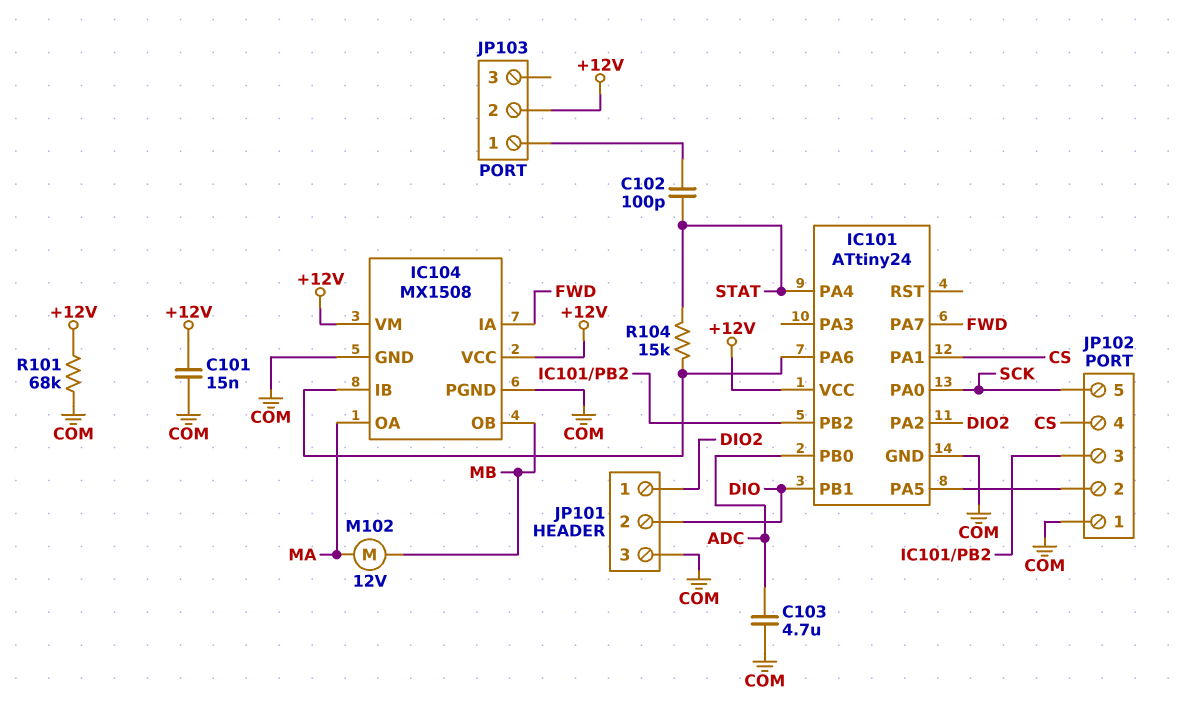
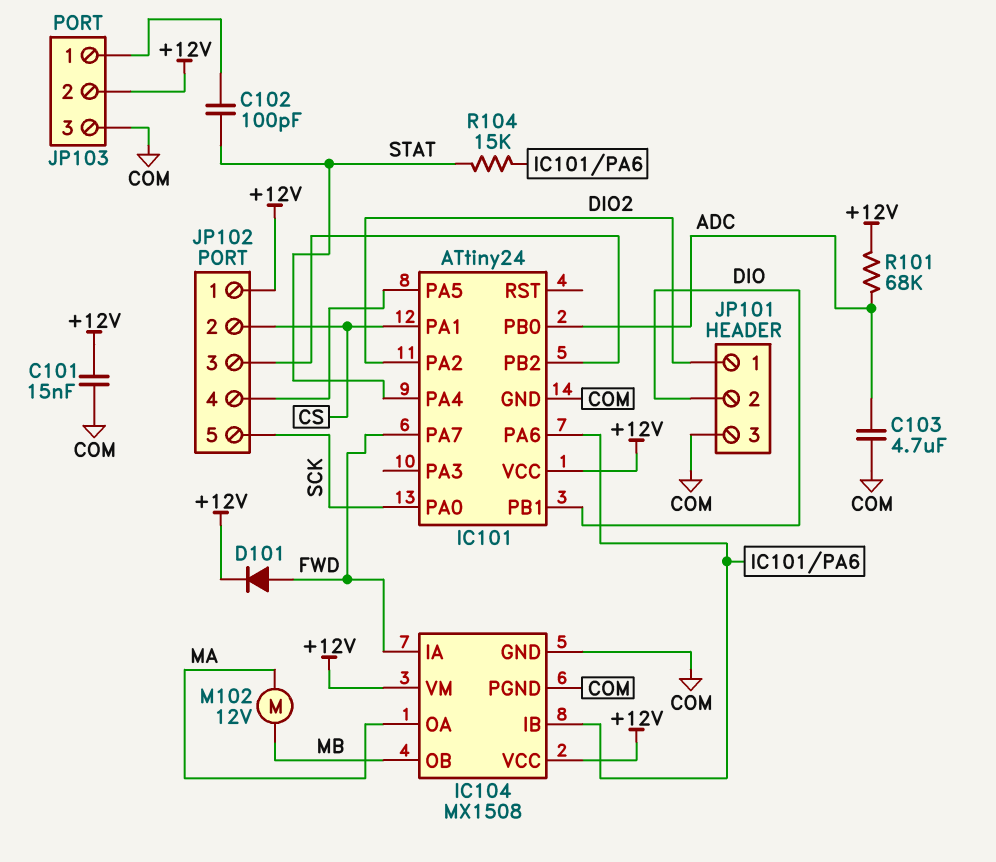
D101: none -> diode (A FWD, K +12V)
JP102 pin 1: COM -> +12V
JP102 pin 2: IC101/PA5 -> CS
JP102 pin 4: CS -> IC101/PA5
JP103 pin 3: none -> COM
R101: 68k (+12V, COM) -> 68k (+12V, ADC)

